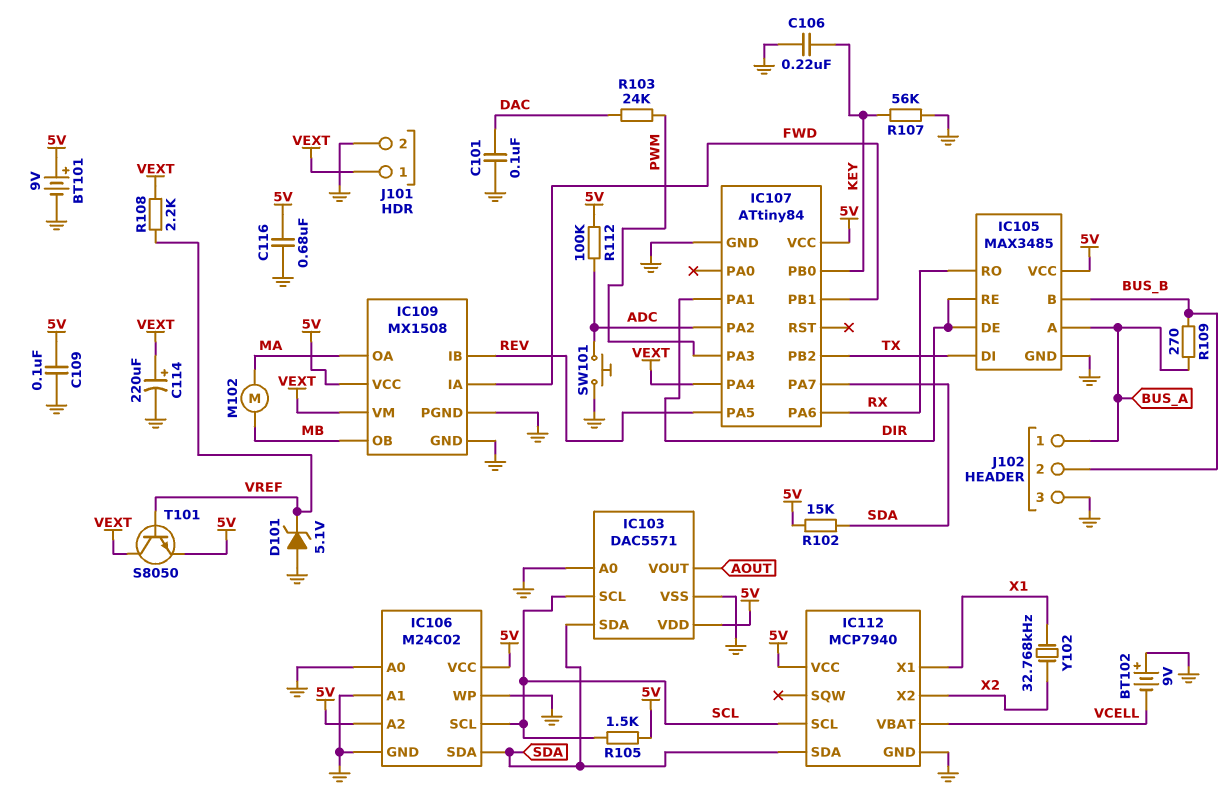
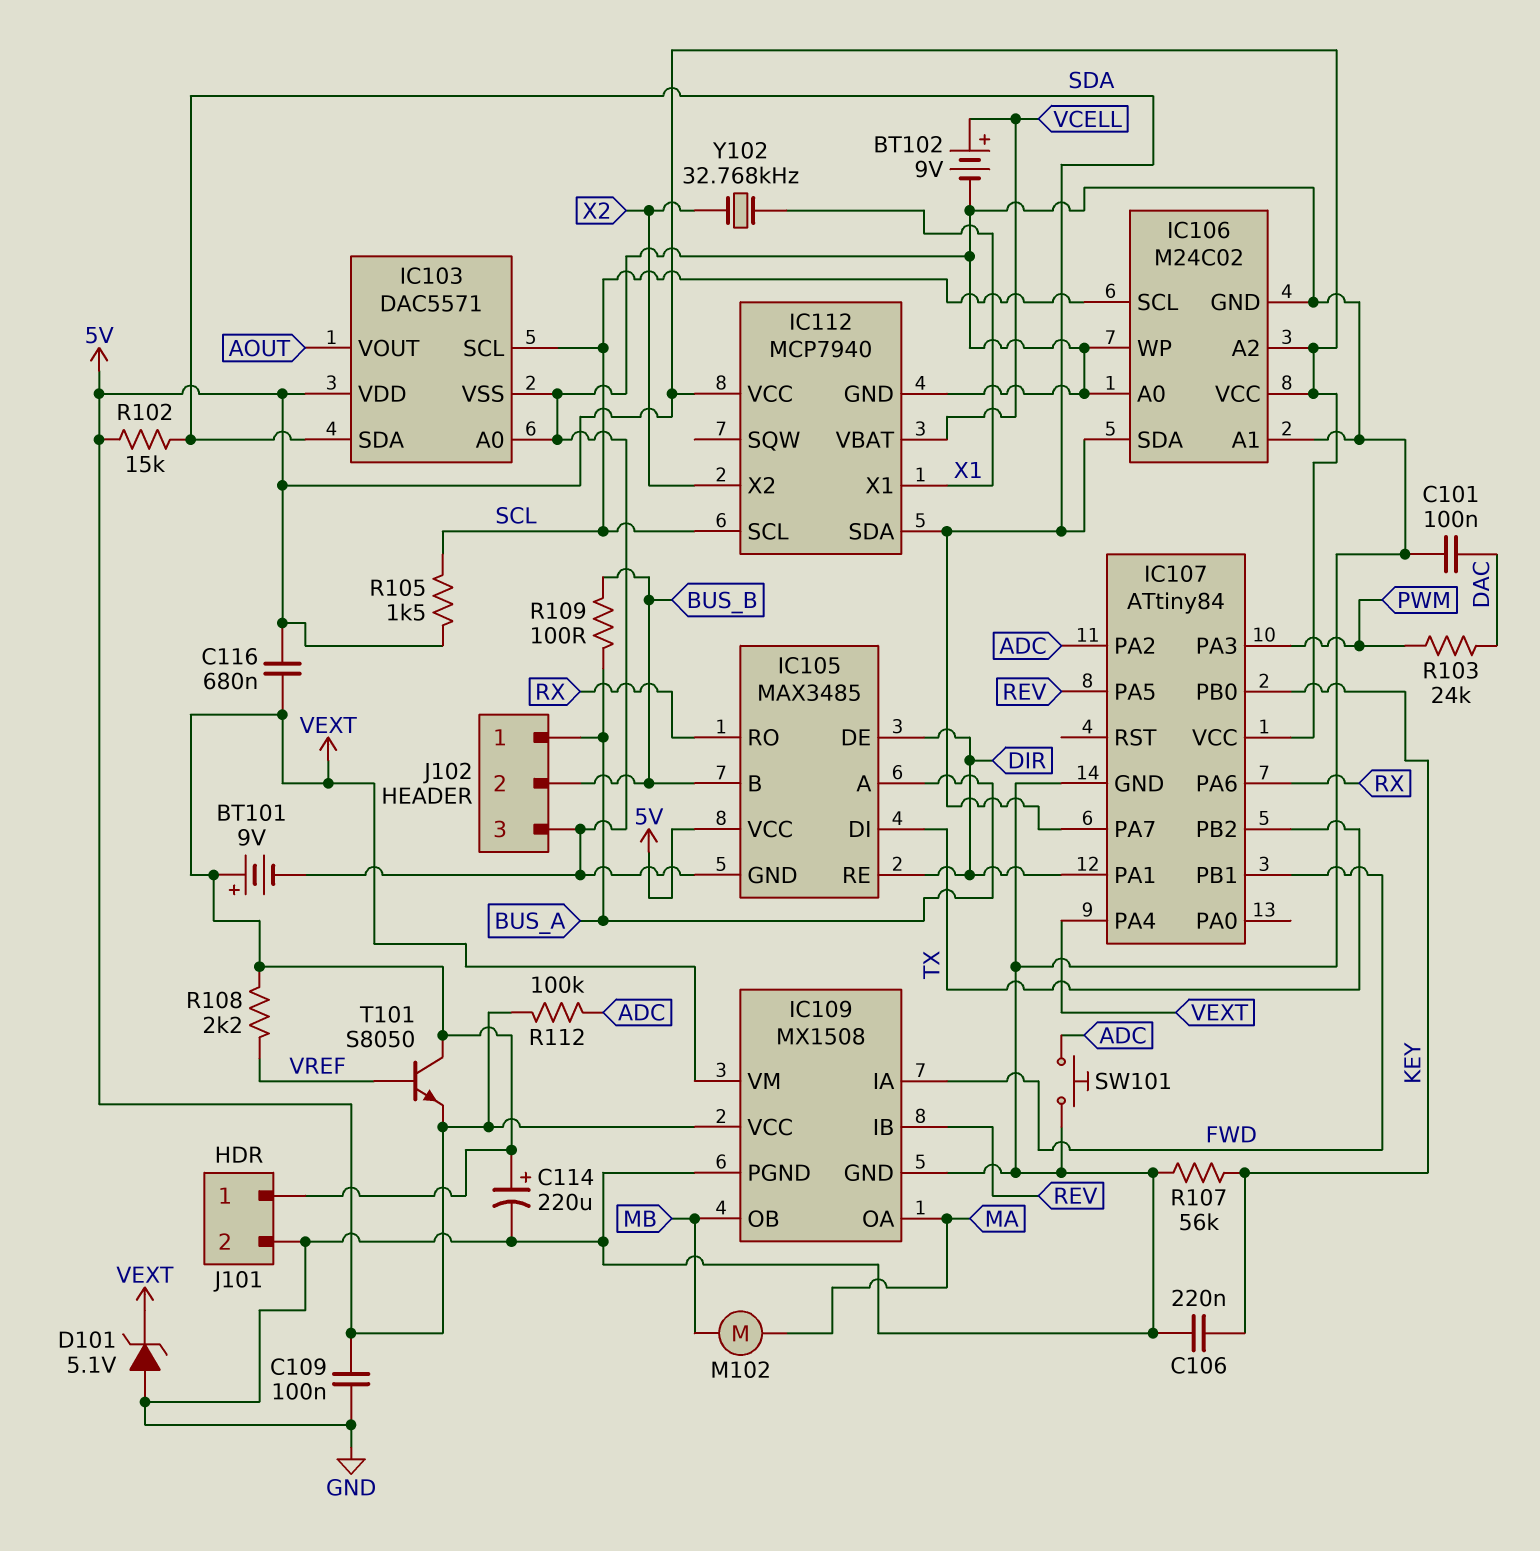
BT101: 9V (plus 5V, minus GND) -> 9V (plus VEXT, minus GND)
BT102: 9V (plus GND, minus VCELL) -> 9V (plus VCELL, minus GND)
C116: 680nF (5V, GND) -> 680nF (5V, VEXT)
D101: zener 5.1V (A GND, K VREF) -> zener 5.1V (A GND, K VEXT)
R109: 270 (BUS_A, BUS_B) -> 100 (BUS_A, BUS_B)

